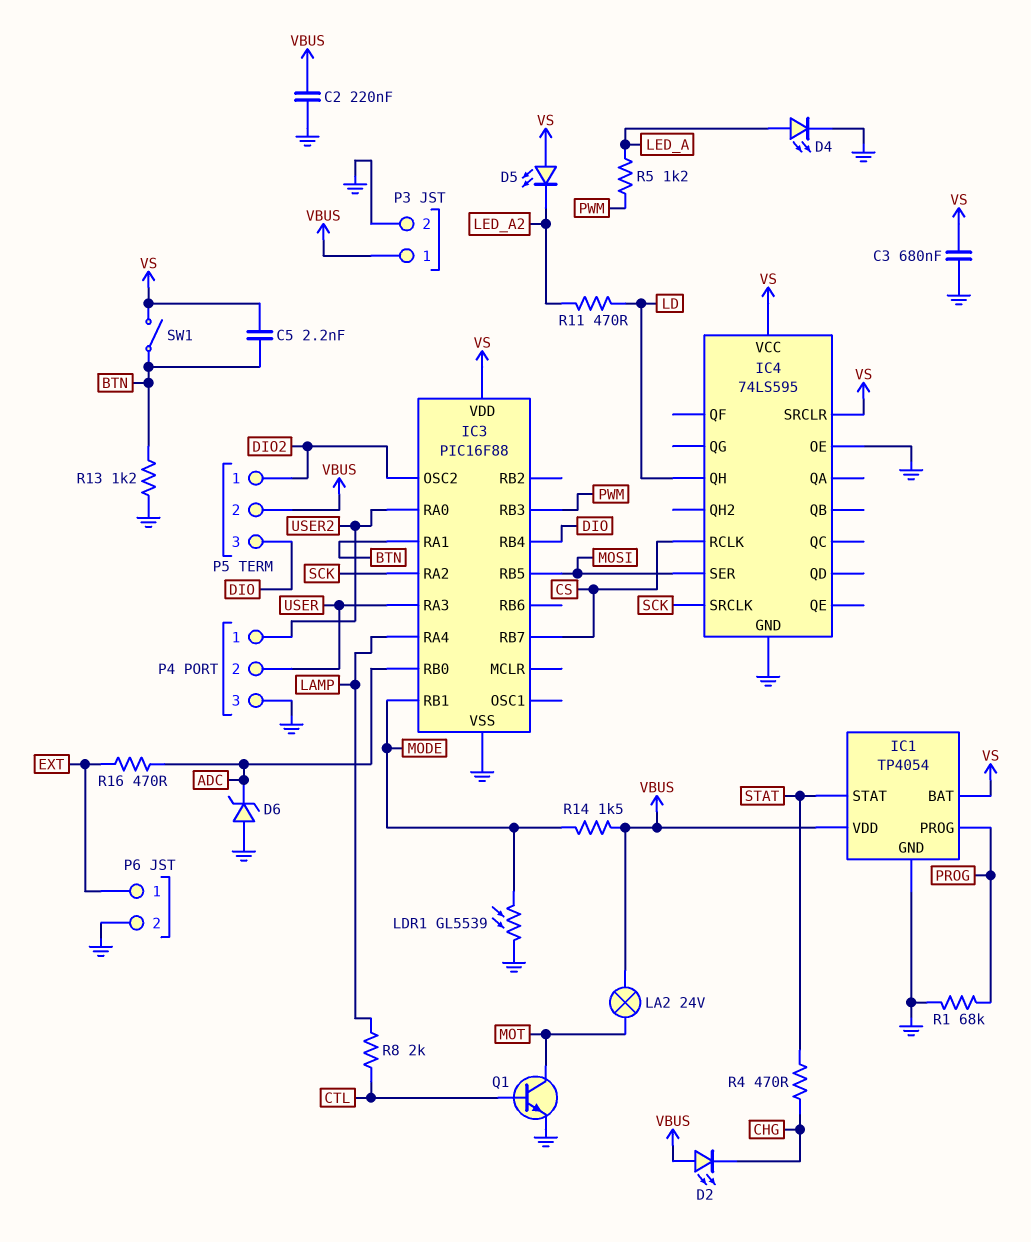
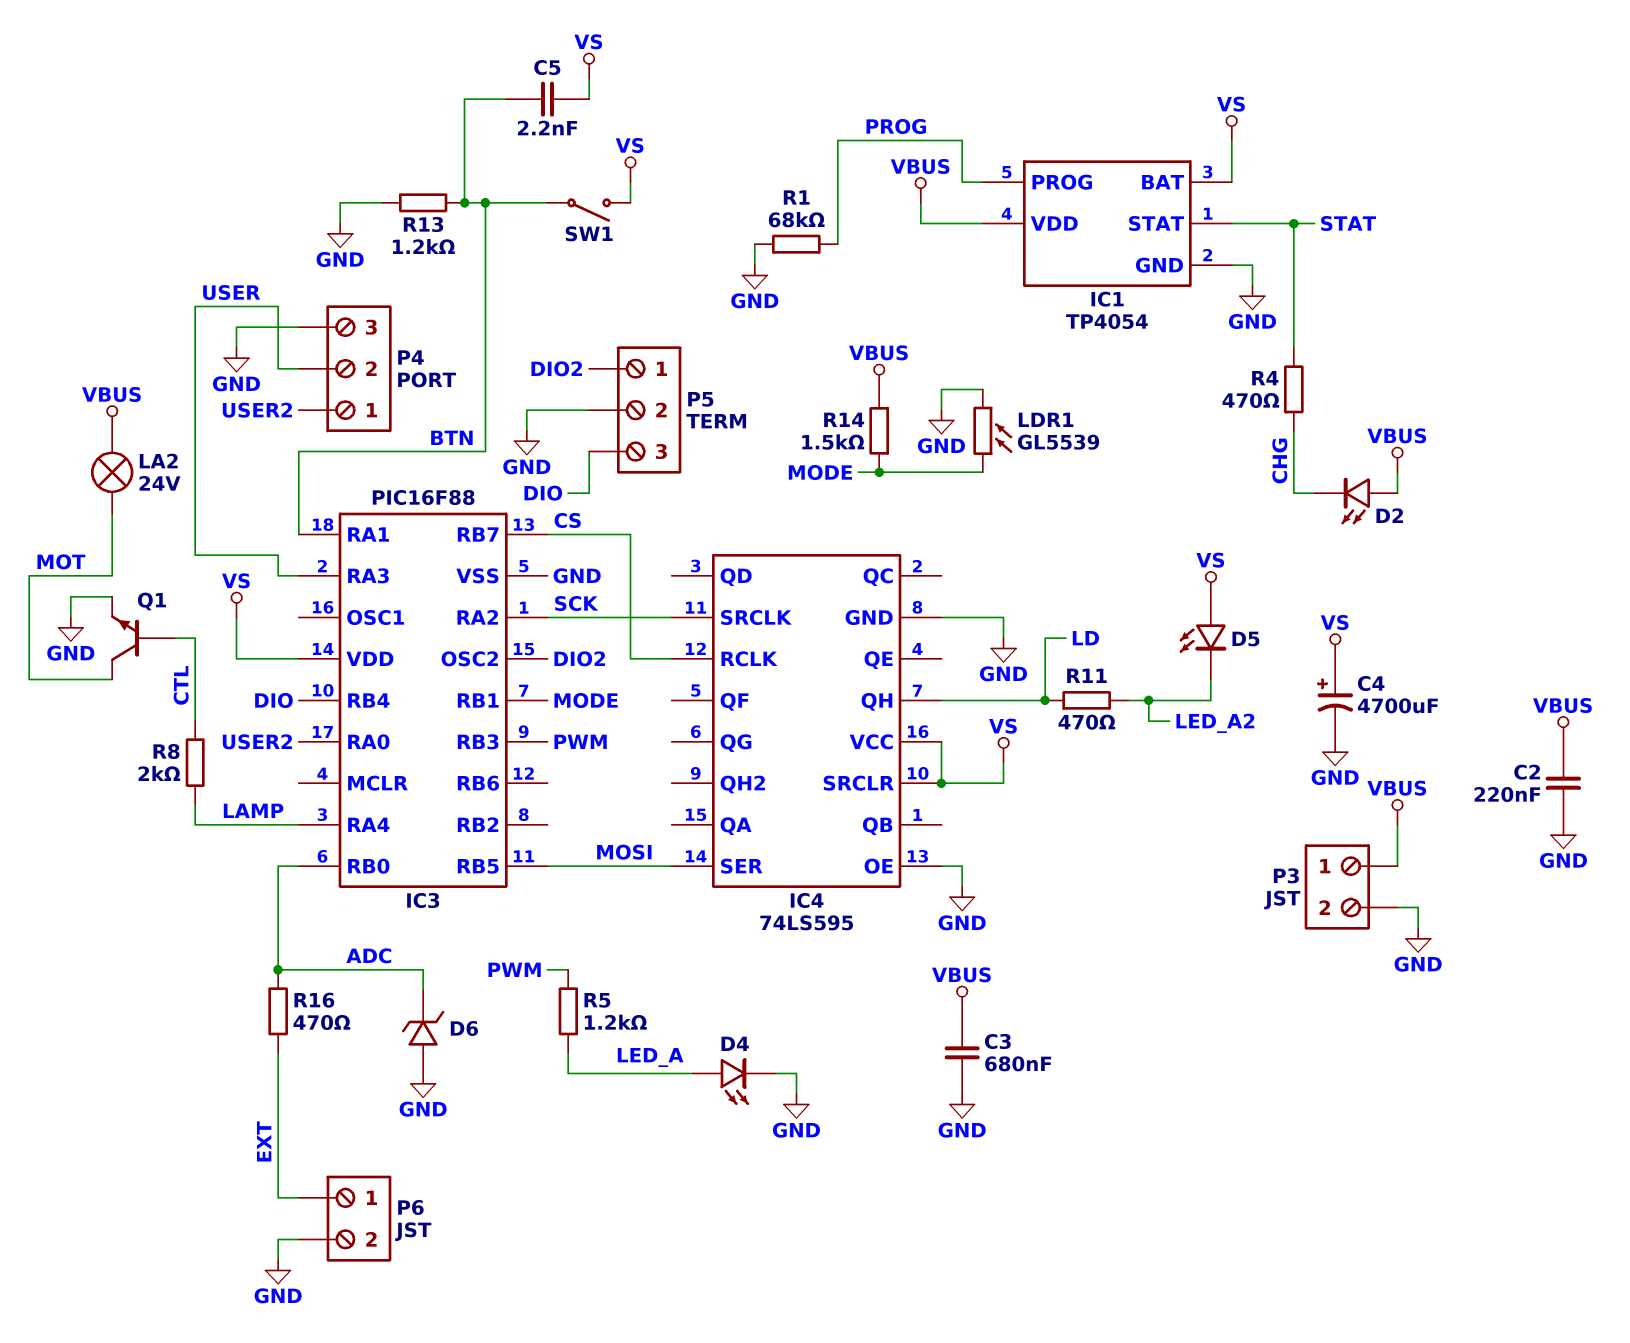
C3: 680nF (GND, VS) -> 680nF (GND, VBUS)
C4: none -> 4700uF (plus VS, minus GND)
P5 pin 2: VBUS -> GND

